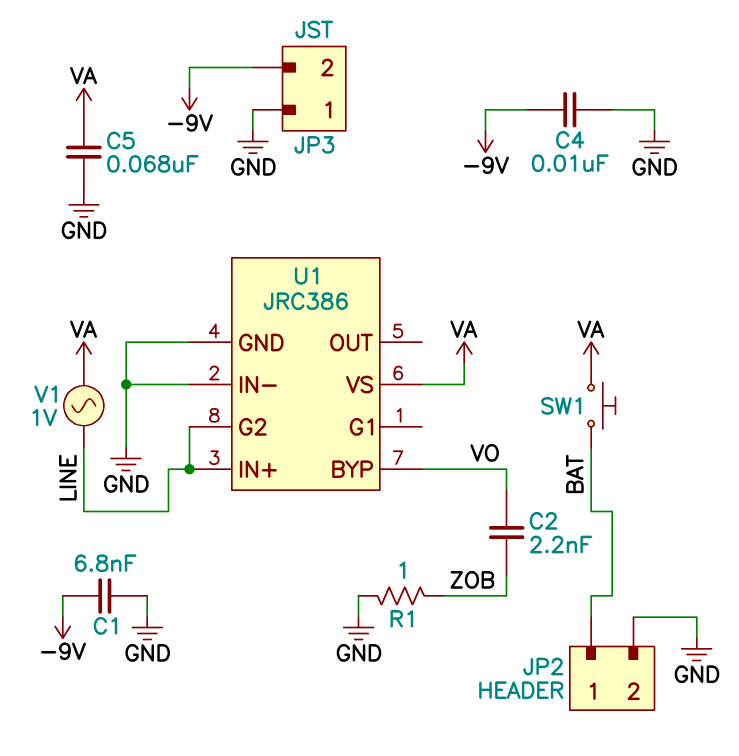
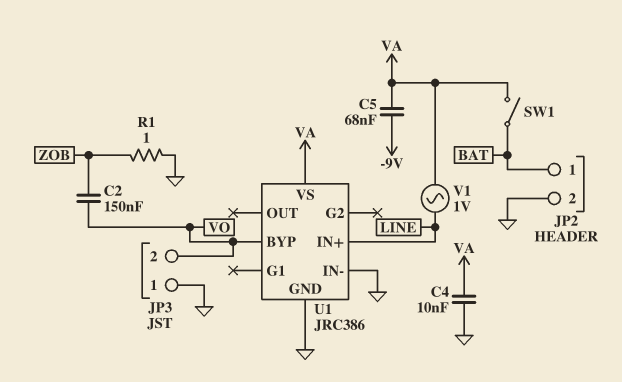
C1: 6.8nF (-9V, GND) -> none
C2: 2.2nF (VO, ZOB) -> 150nF (VO, ZOB)
C4: 10nF (-9V, GND) -> 10nF (GND, VA)
C5: 68nF (GND, VA) -> 68nF (-9V, VA)
JP3 pin 2: -9V -> VO
SW1: button (BAT, VA) -> switch (BAT, VA)
U1 pin G2: LINE -> none

